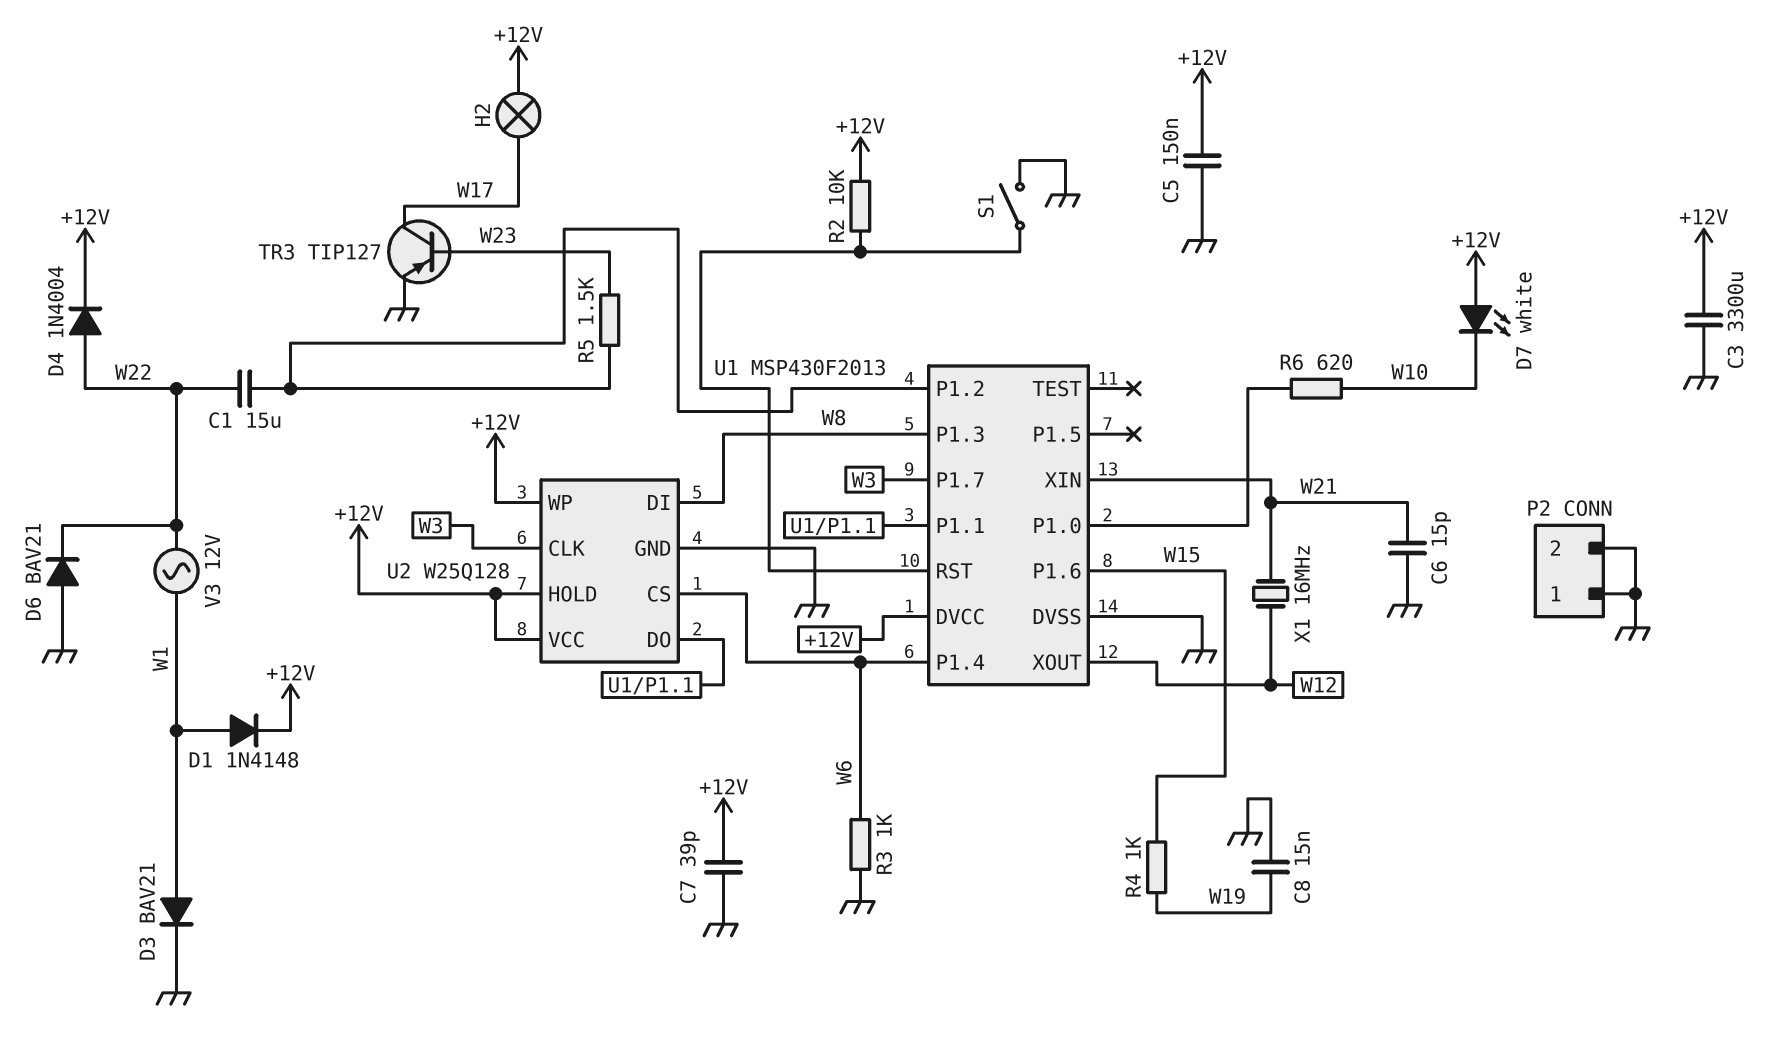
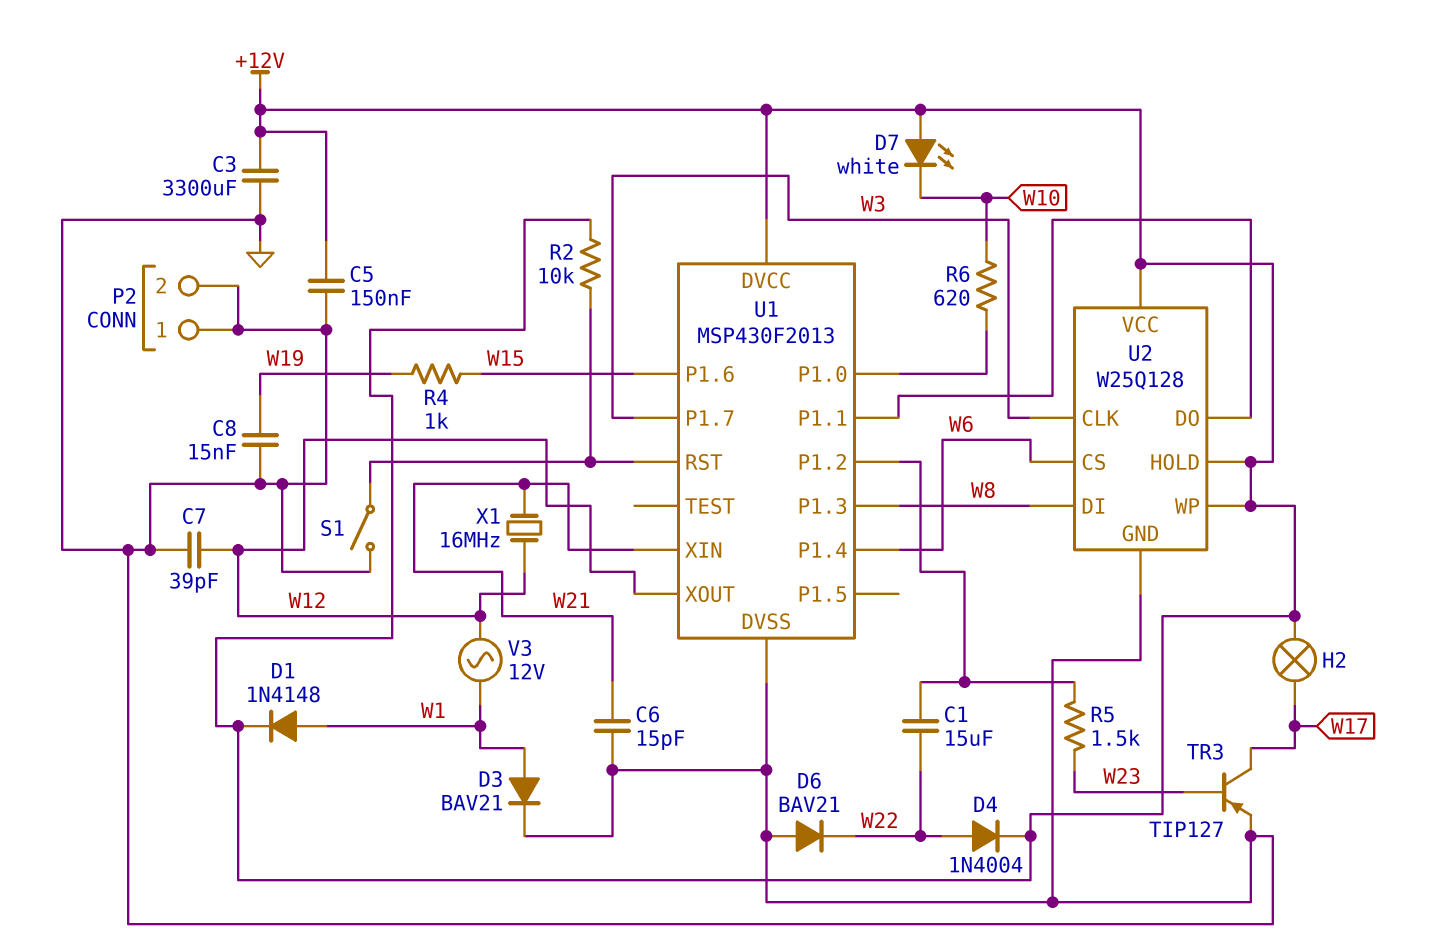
C7: 39pF (+12V, GND) -> 39pF (GND, W12)
R3: 1k (GND, W6) -> none
V3: AC 12V (W1, W22) -> AC 12V (W1, W12)

